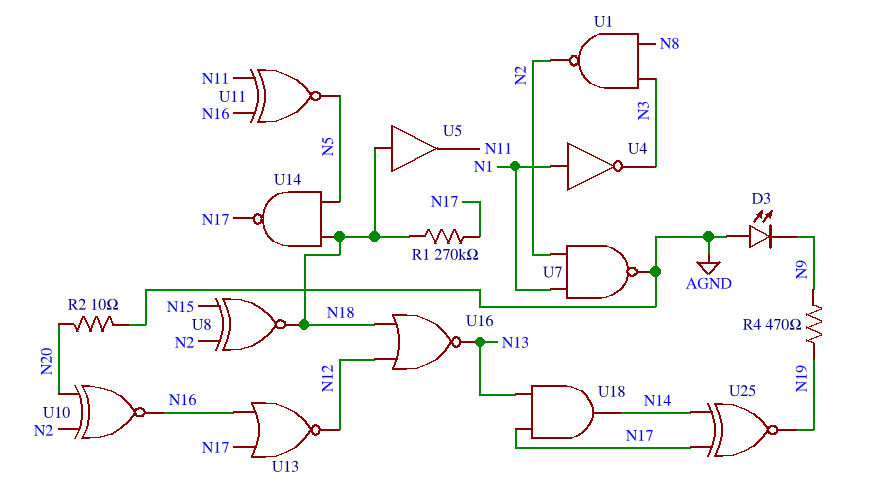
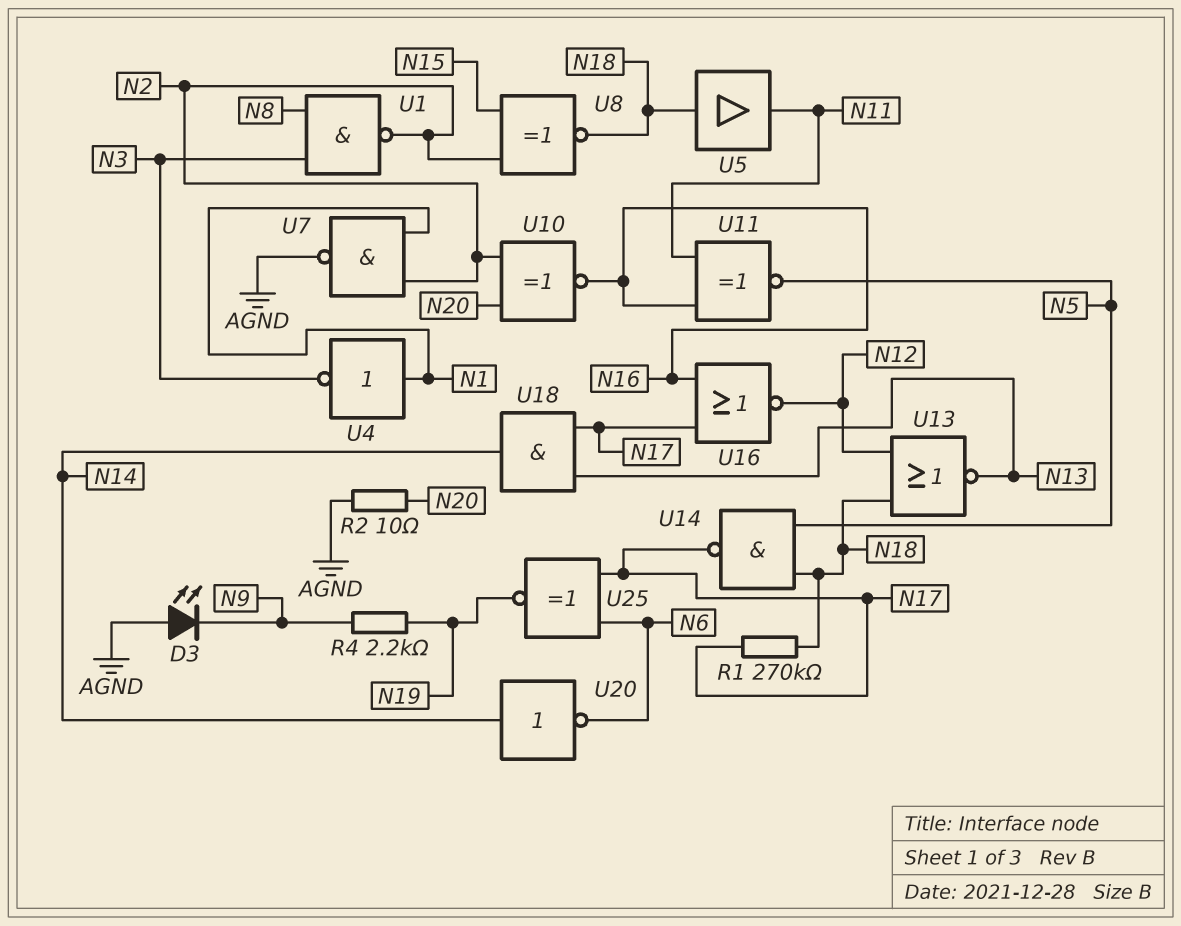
R4: 470 (N9, N19) -> 2.2k (N9, N19)
U13: NOR (in N16, in N17, out N12) -> NOR (in N12, in N18, out N13)
U16: NOR (in N12, in N18, out N13) -> NOR (in N16, in N17, out N12)
U20: none -> NOT (in N14, out N6)
U25: XNOR (in N14, in N17, out N19) -> XNOR (in N6, in N17, out N19)

